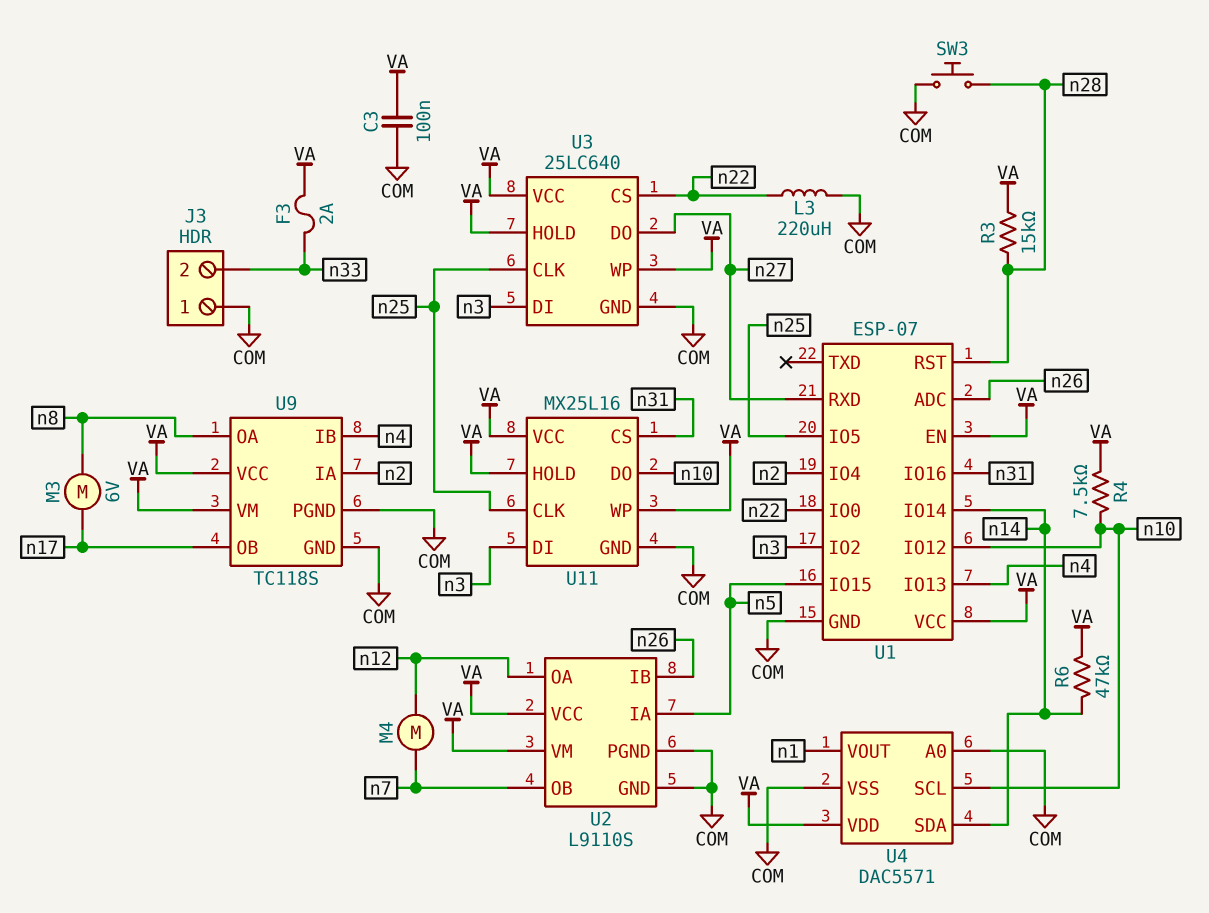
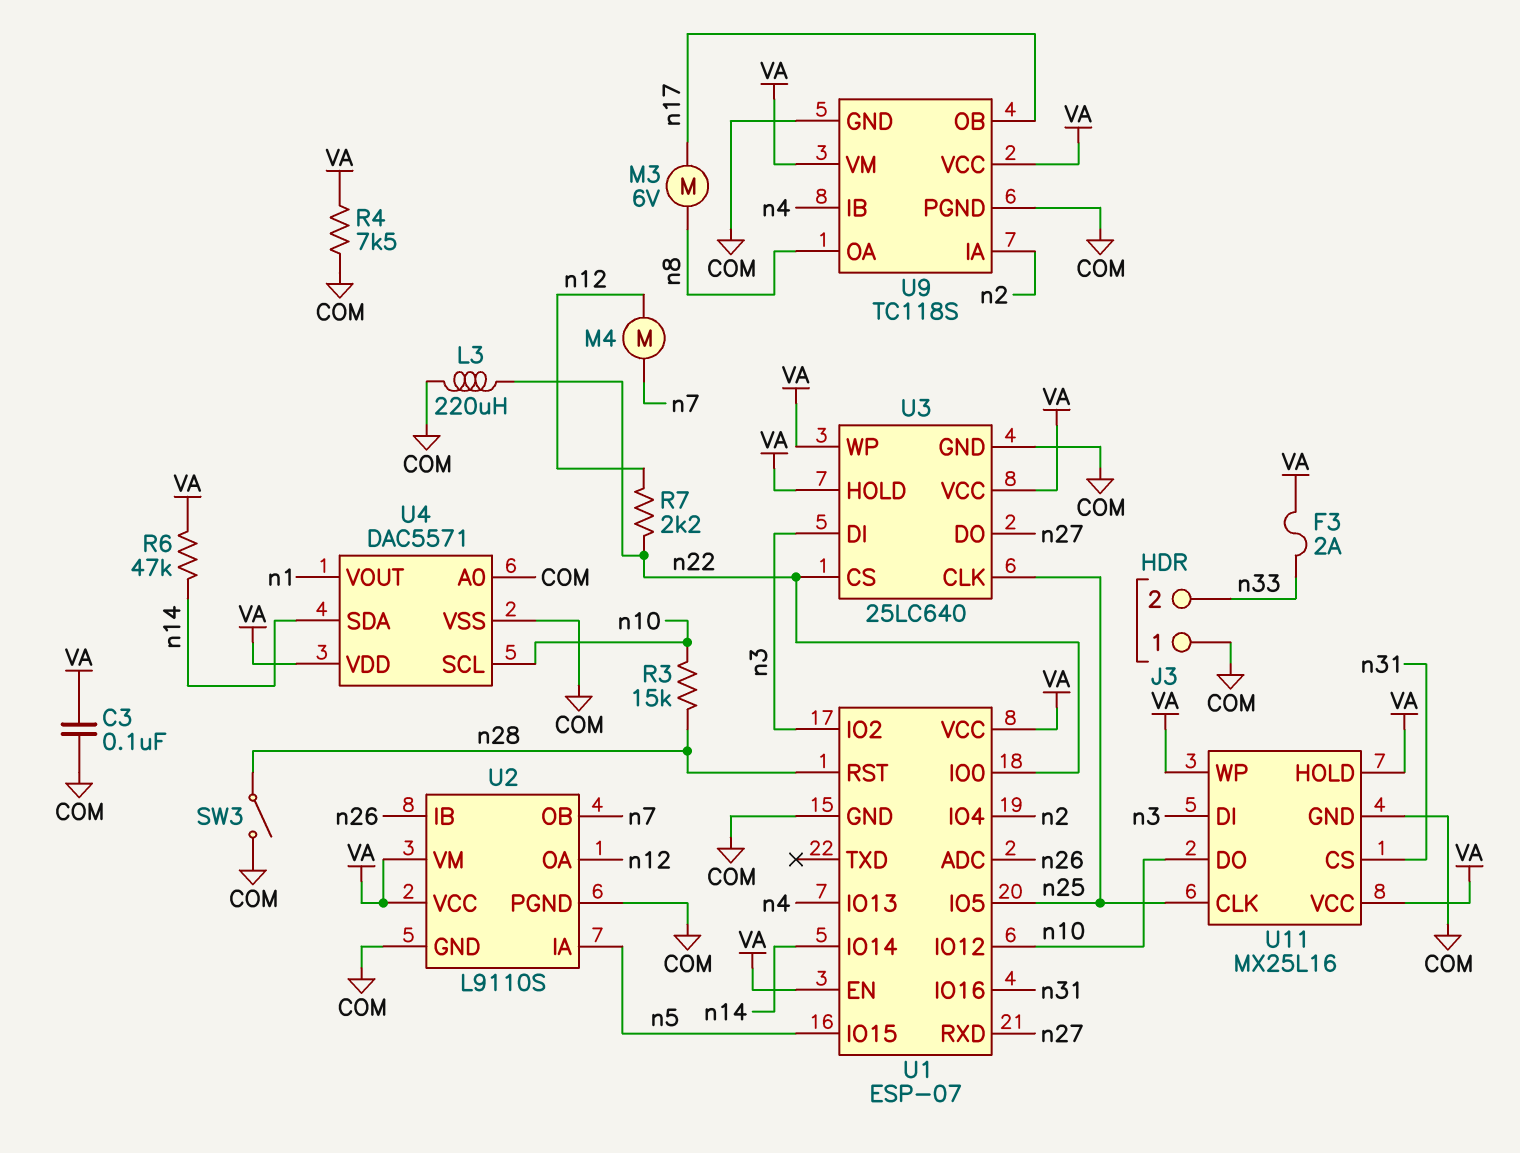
R3: 15k (VA, n28) -> 15k (n10, n28)
R4: 7.5k (VA, n10) -> 7.5k (COM, VA)
R7: none -> 2.2k (n12, n22)
SW3: button (COM, n28) -> switch (COM, n28)

